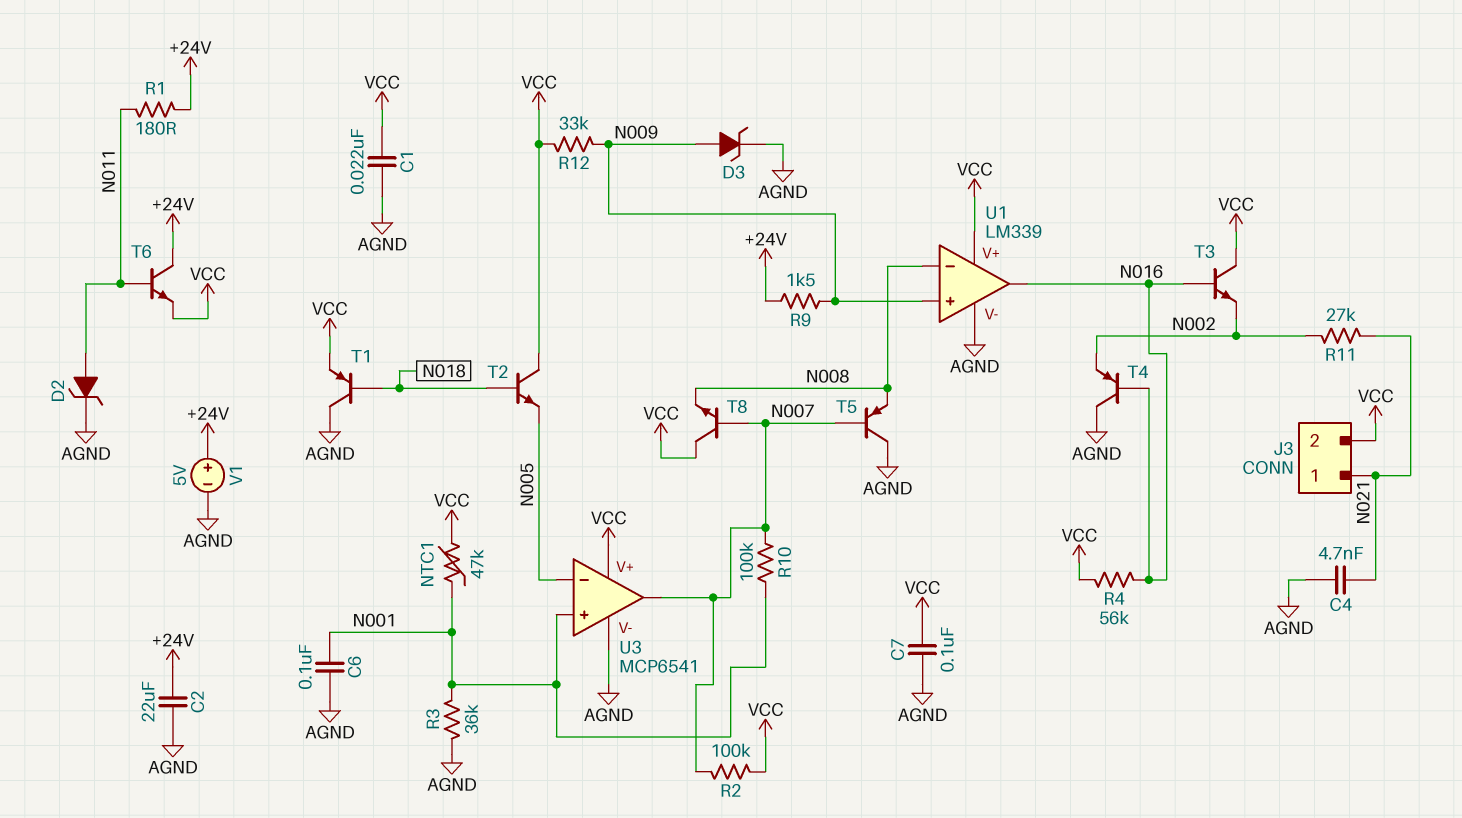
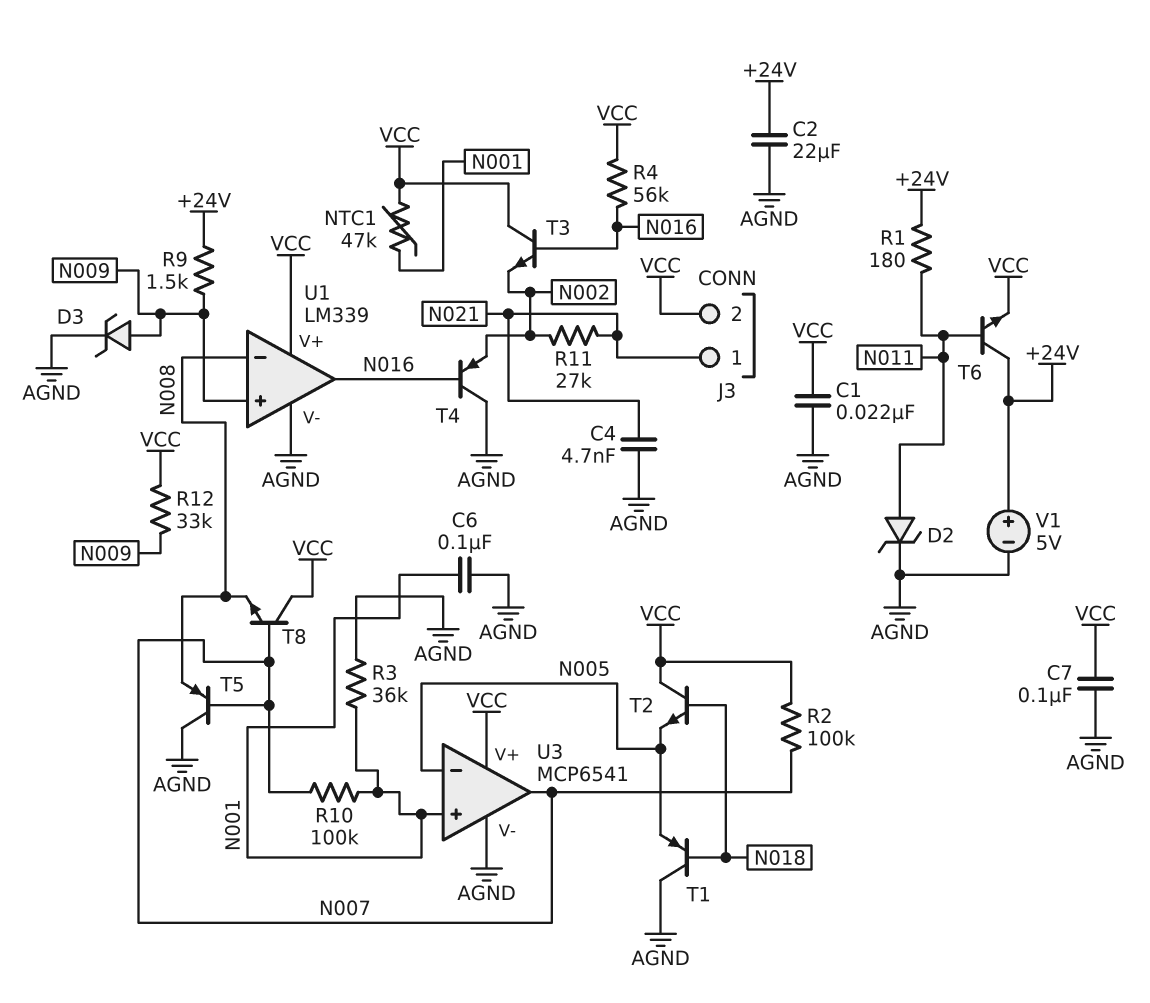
T1: PNP (B N018, C AGND, E VCC) -> PNP (B N018, C AGND, E N005)

